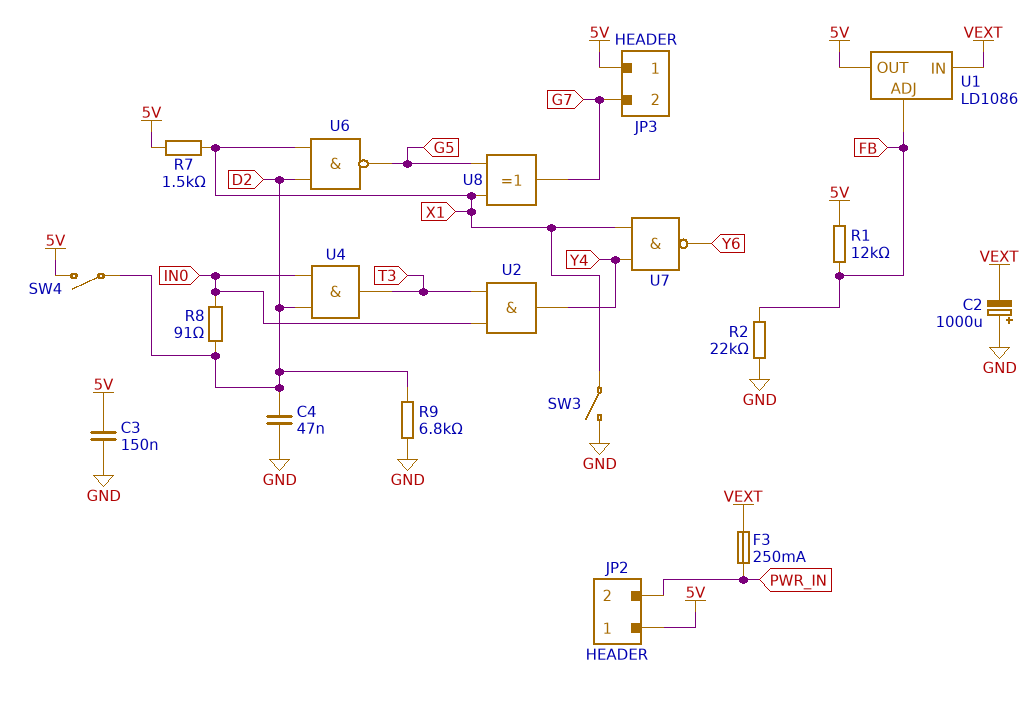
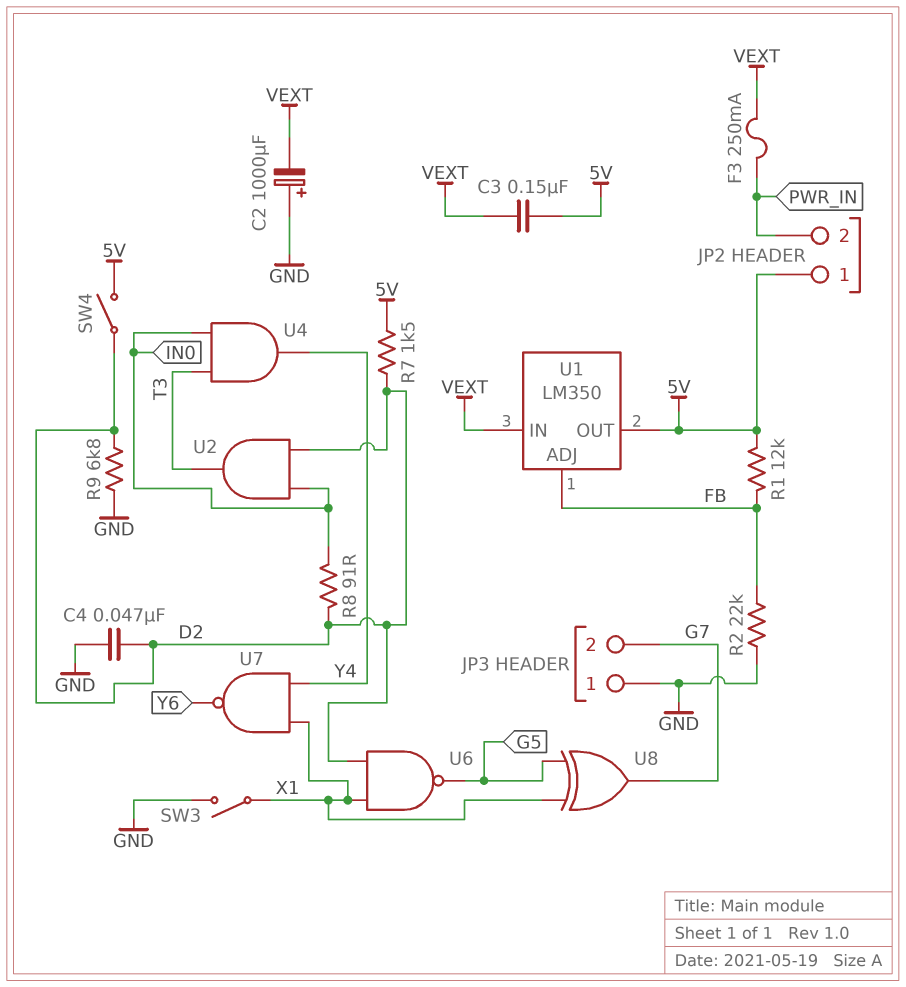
C3: 150nF (5V, GND) -> 150nF (5V, VEXT)
JP3 pin 1: 5V -> GND
R7: 1.5k (5V, X1) -> 1.5k (5V, D2)
U1: LD1086 -> LM350
U2: AND (in IN0, in T3, out Y4) -> AND (in D2, in IN0, out T3)
U4: AND (in D2, in IN0, out T3) -> AND (in IN0, in T3, out Y4)

